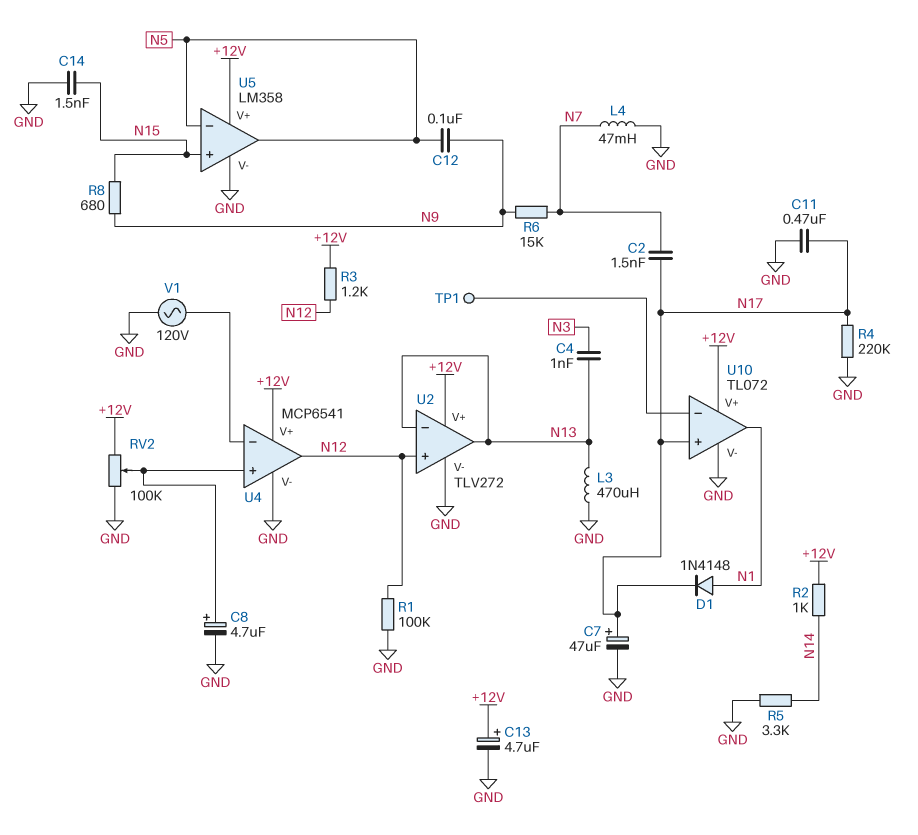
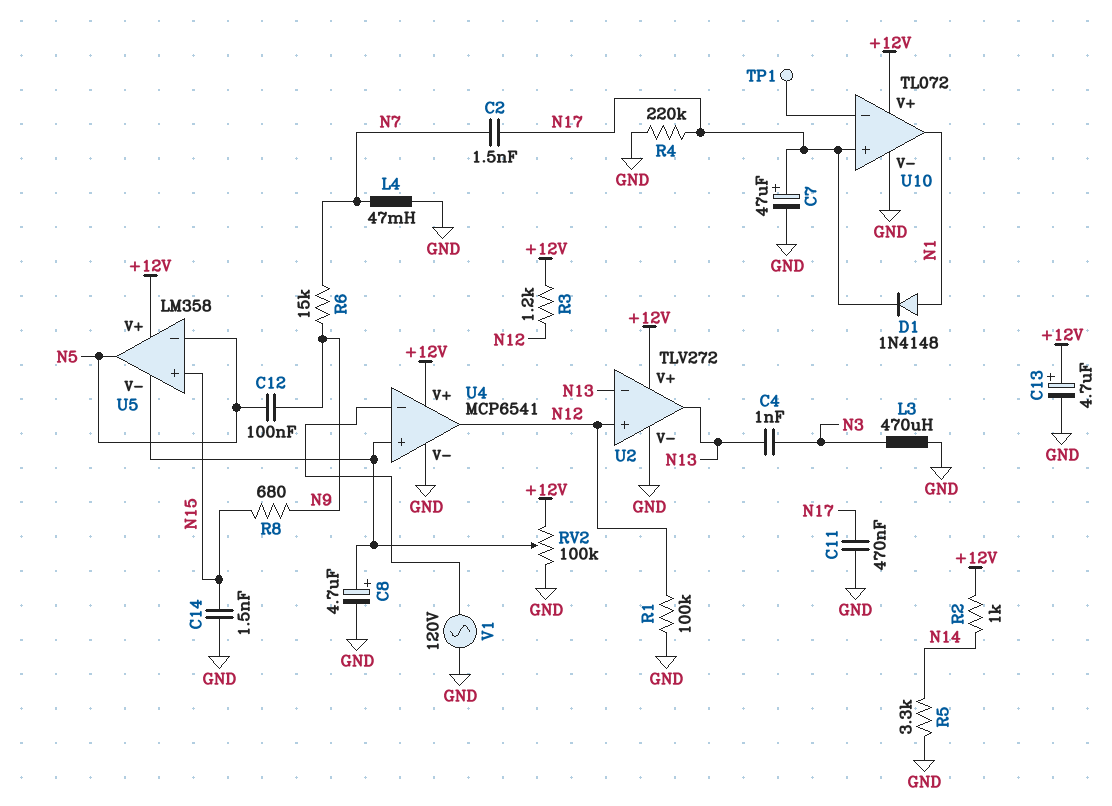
L3: 470uH (GND, N13) -> 470uH (GND, N3)
U5 pin V-: GND -> U4/in+

